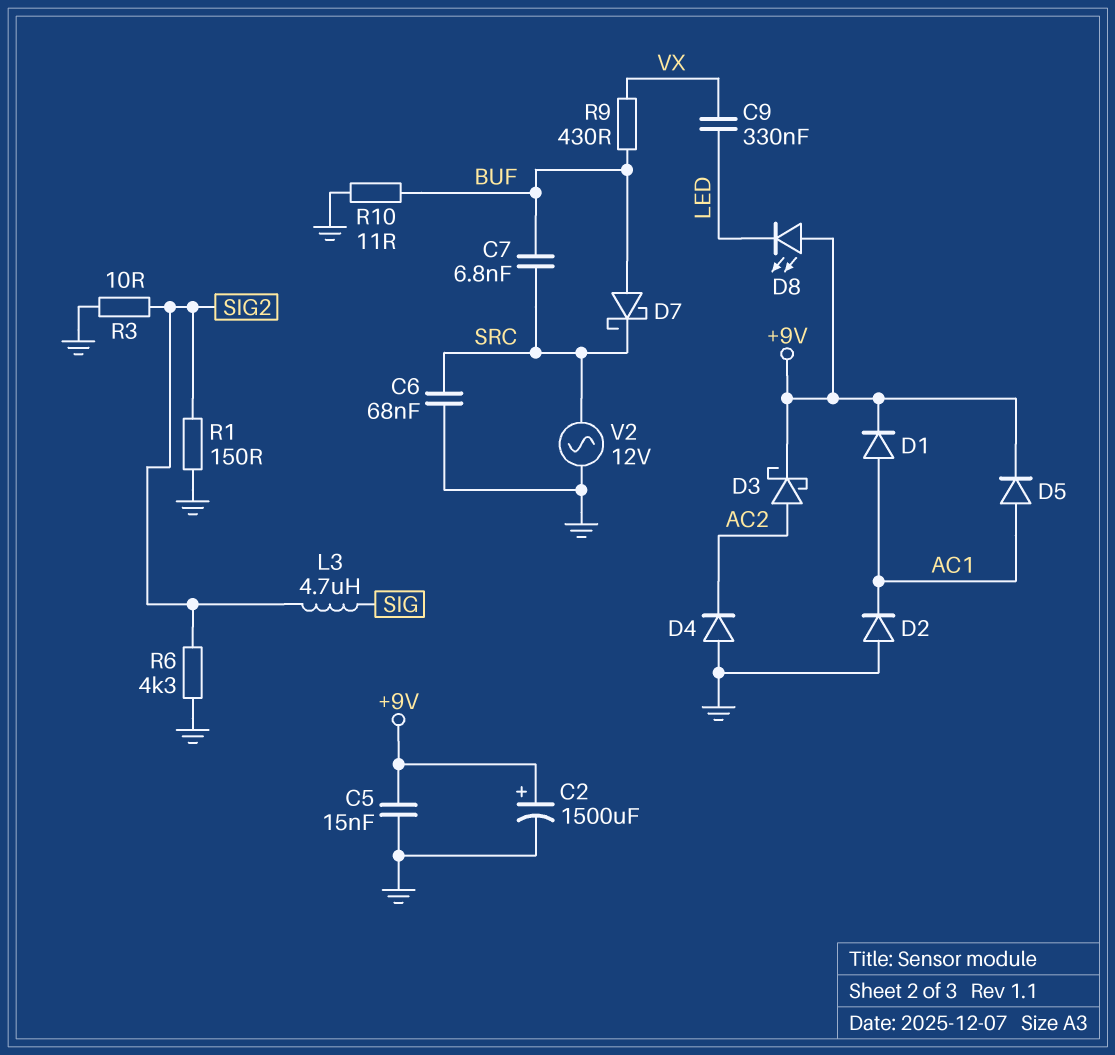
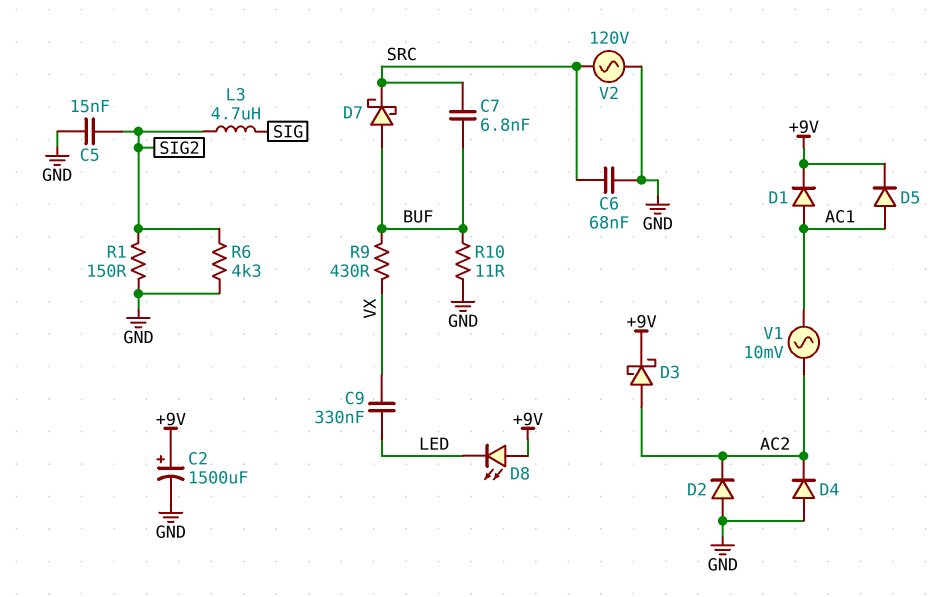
C5: 15nF (+9V, GND) -> 15nF (GND, SIG2)
D2: diode (A GND, K AC1) -> diode (A GND, K AC2)
R3: 10 (GND, SIG2) -> none
V1: none -> AC 10mV (AC1, AC2)
V2: AC 12V (GND, SRC) -> AC 120V (GND, SRC)

